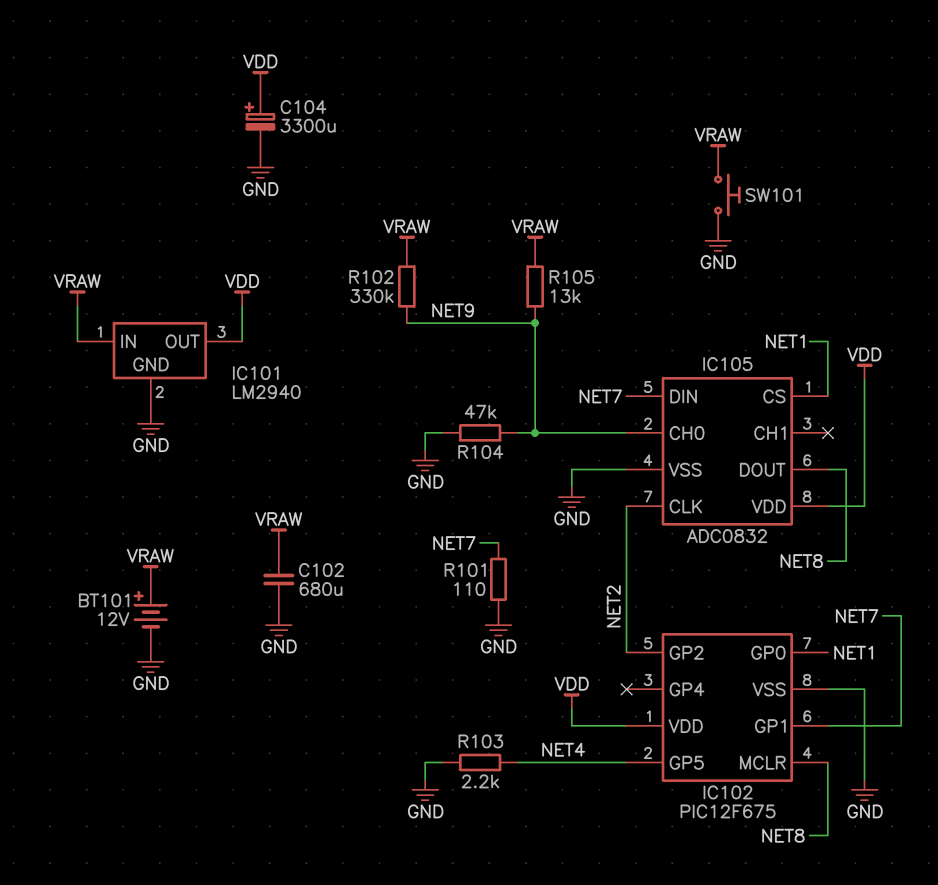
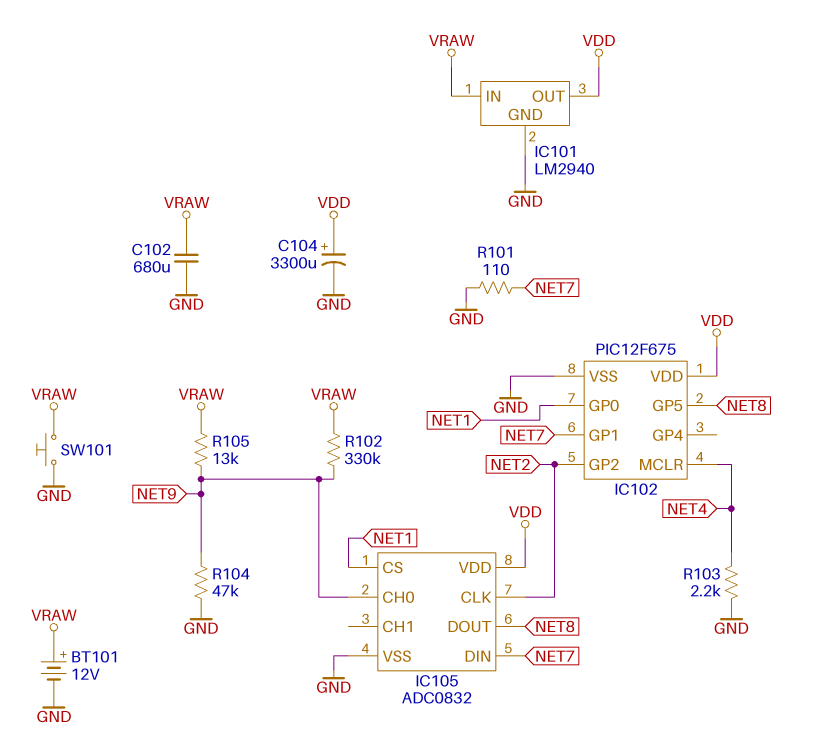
IC102 pin GP5: NET4 -> NET8
IC102 pin MCLR: NET8 -> NET4

